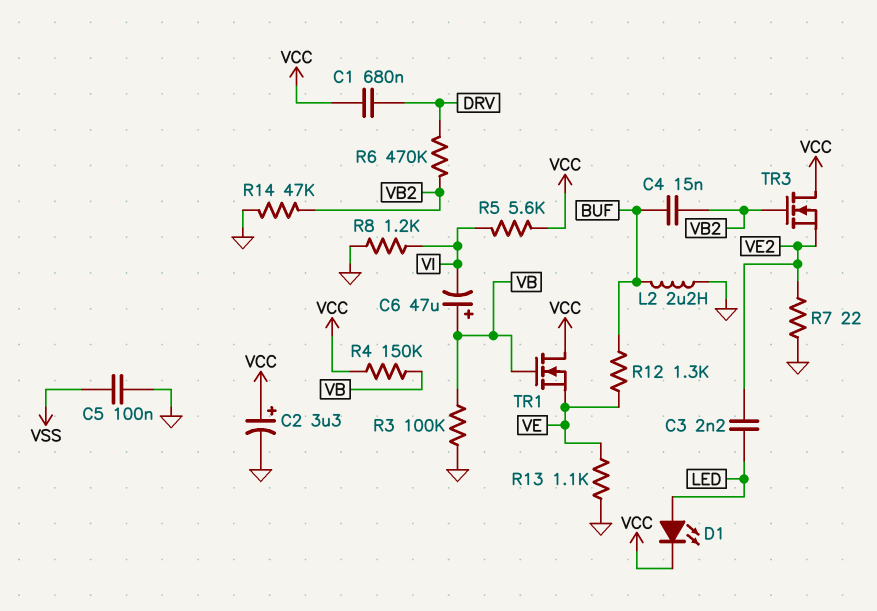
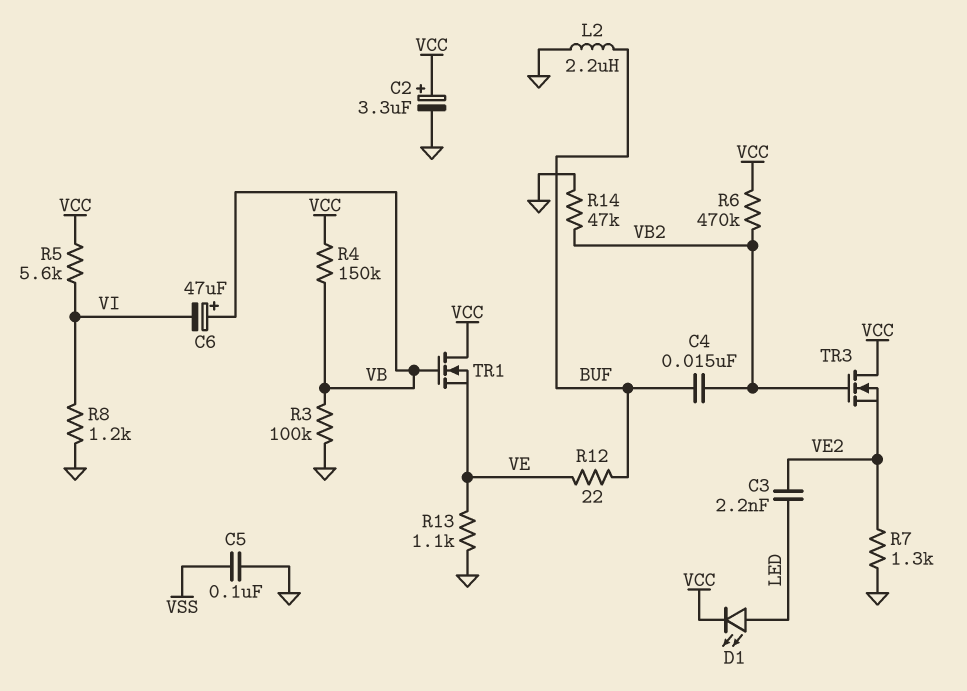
C1: 680nF (DRV, VCC) -> none
R6: 470k (DRV, VB2) -> 470k (VB2, VCC)
R7: 22 (GND, VE2) -> 1.3k (GND, VE2)
R12: 1.3k (BUF, VE) -> 22 (BUF, VE)

